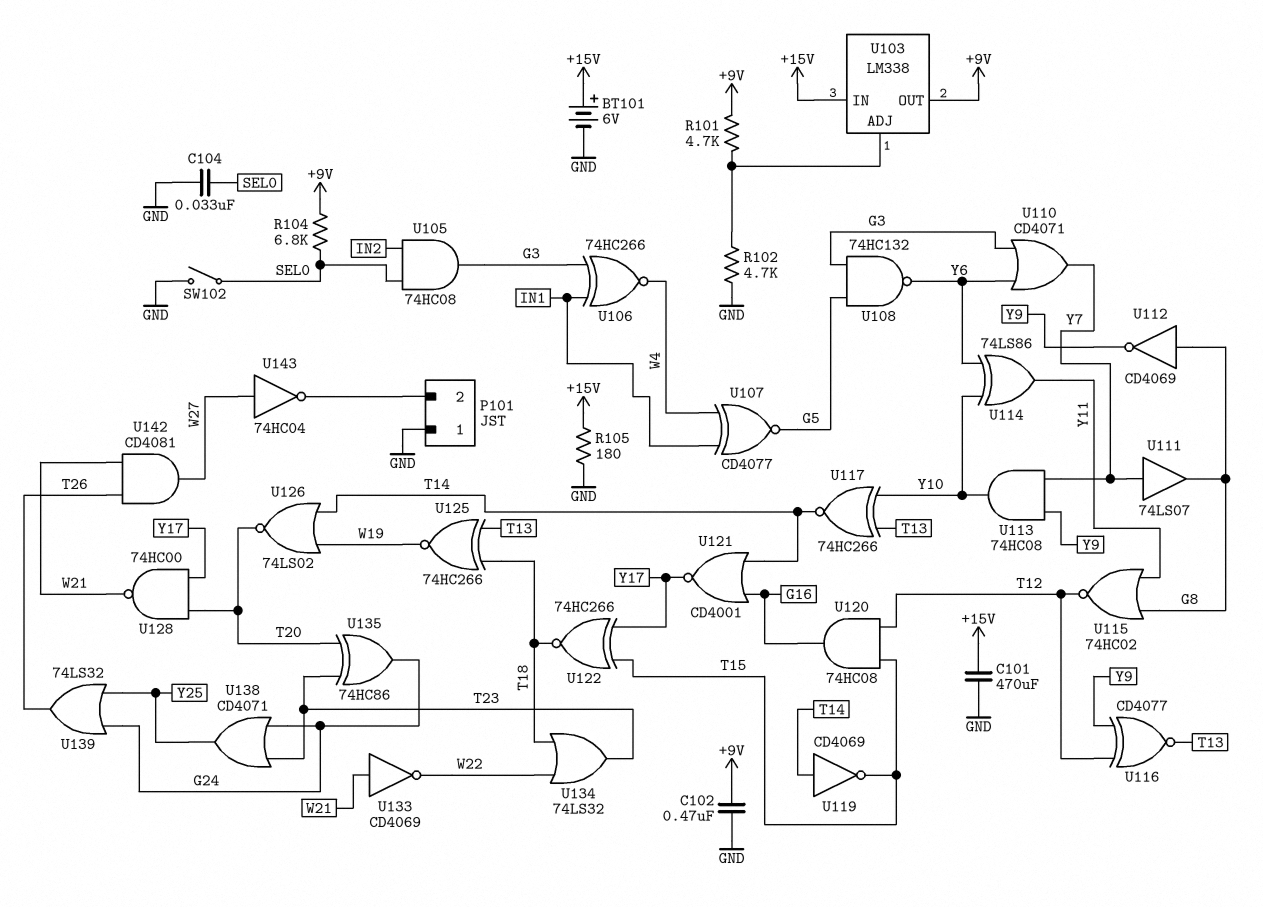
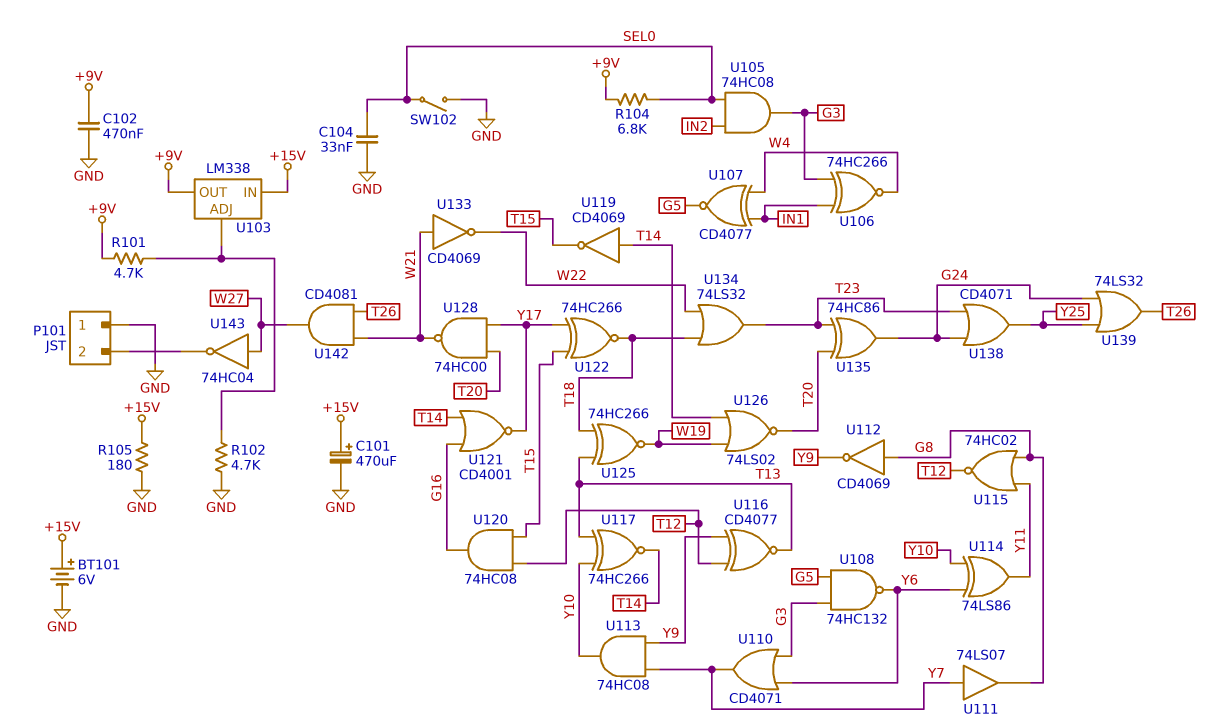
C101: 470uF (+15V, GND) -> 470uF (plus +15V, minus GND)

